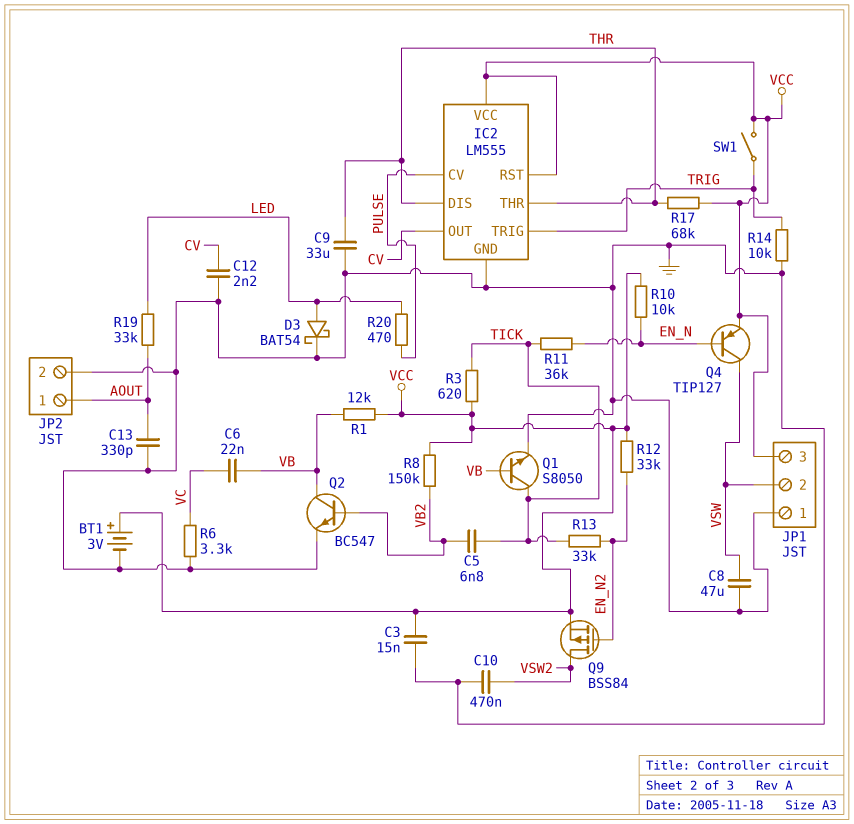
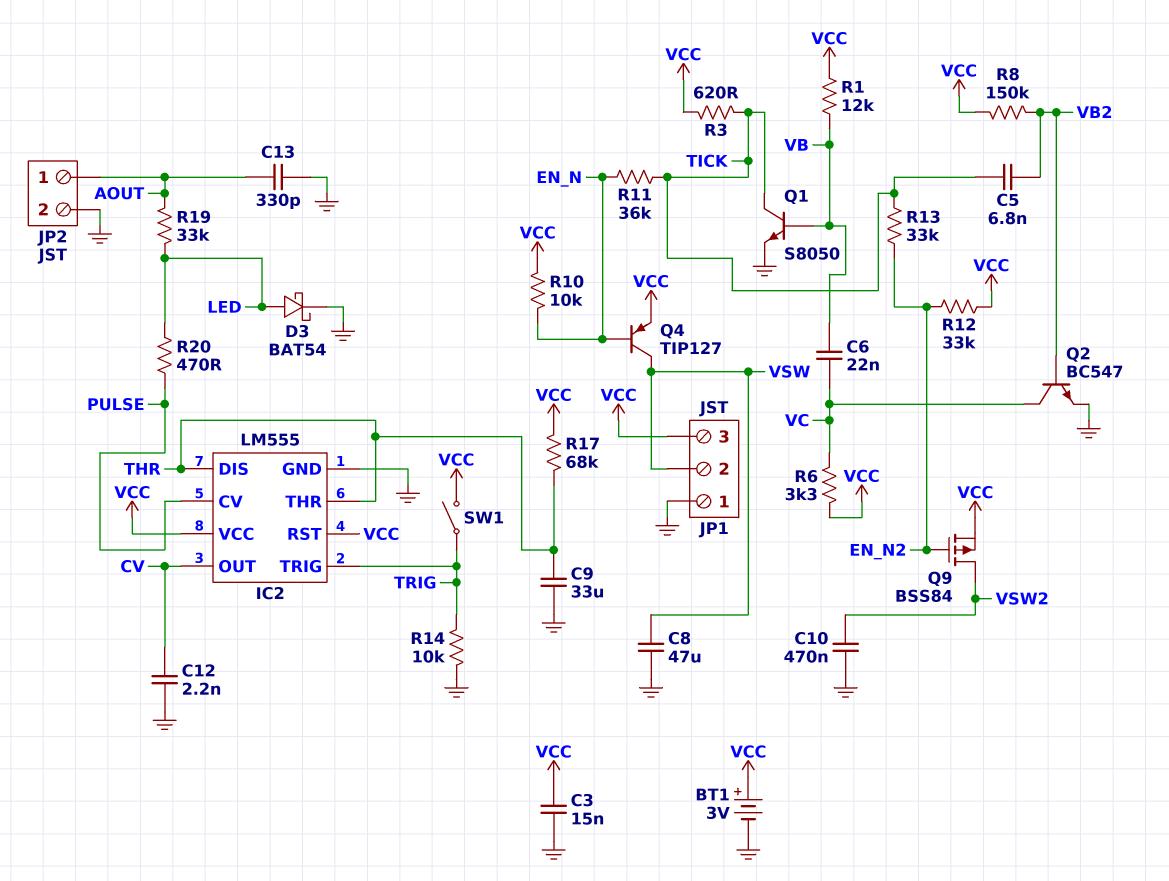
Q2: NPN BC547 (B VB2, C VB, E GND) -> NPN BC547 (B VB2, C VC, E GND)
R6: 3.3k (GND, VC) -> 3.3k (VC, VCC)

